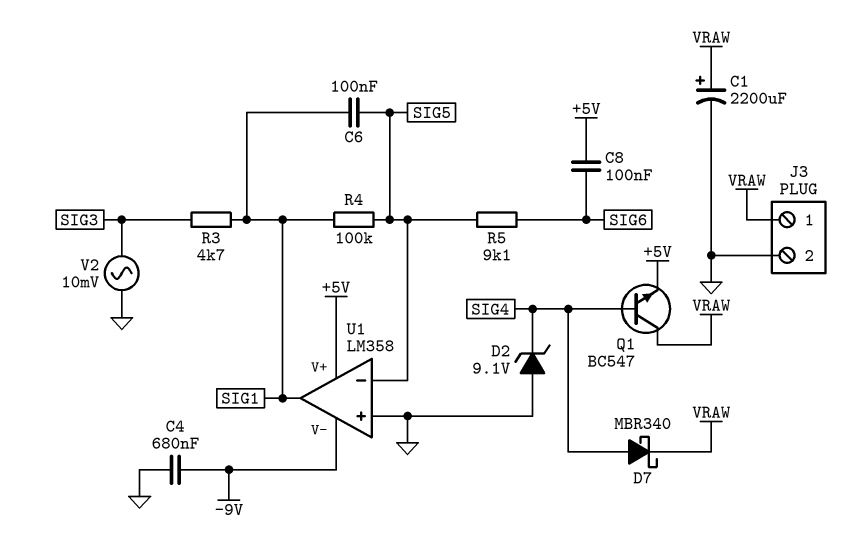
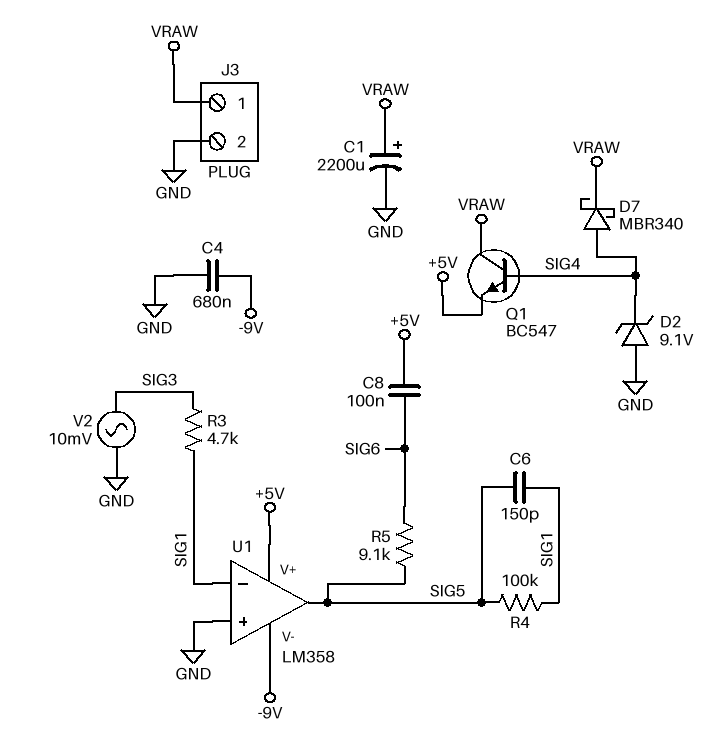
C6: 100nF (SIG1, SIG5) -> 150pF (SIG1, SIG5)
U1 pin in-: SIG5 -> SIG1
U1 pin out: SIG1 -> SIG5

